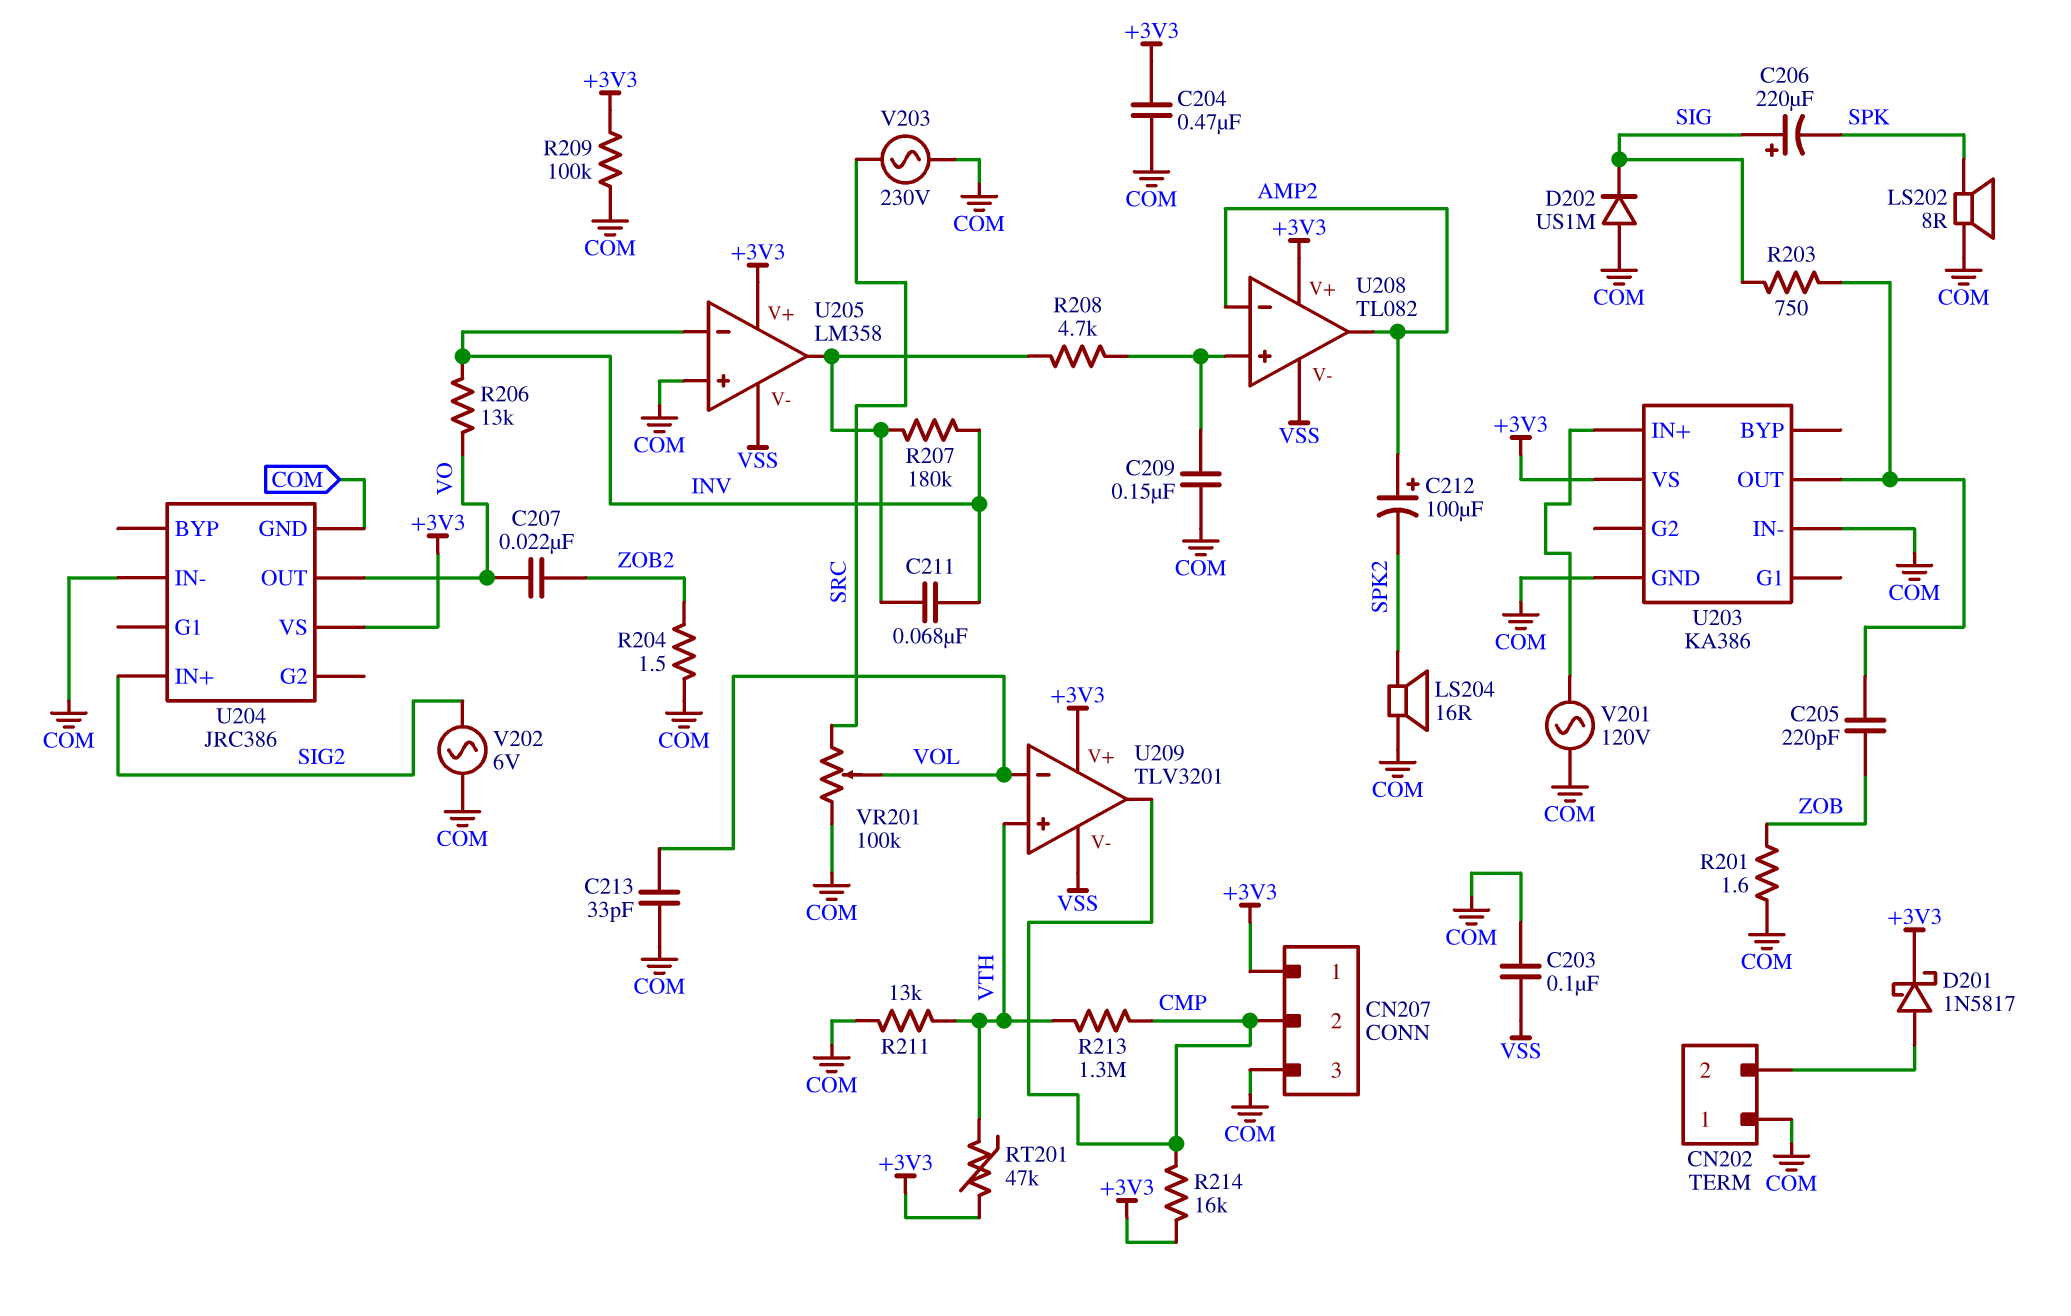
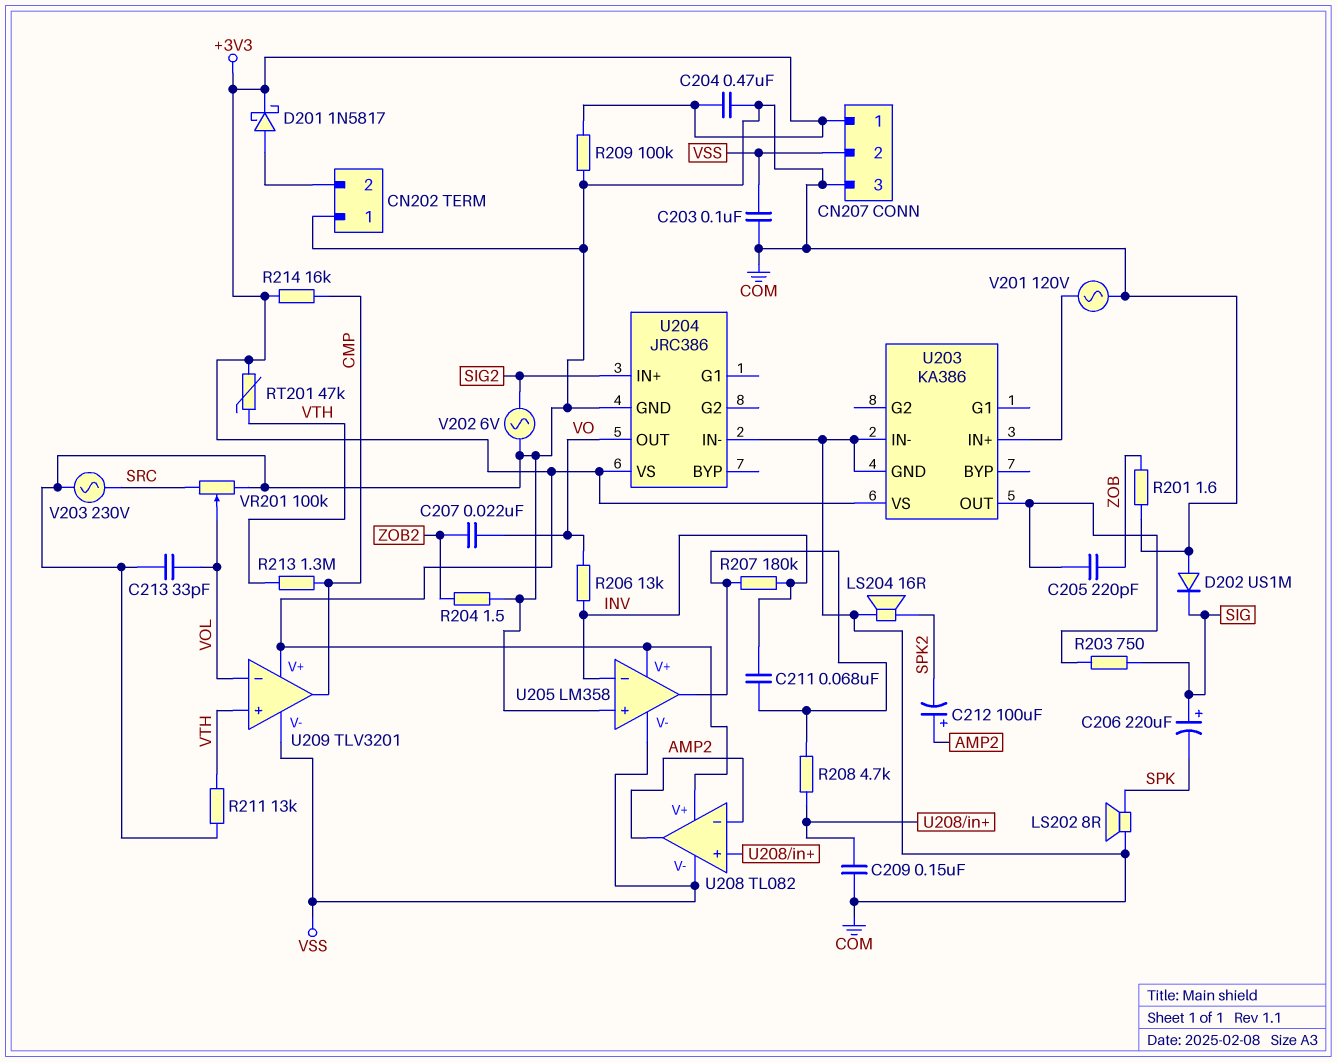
CN207 pin 2: CMP -> VSS

